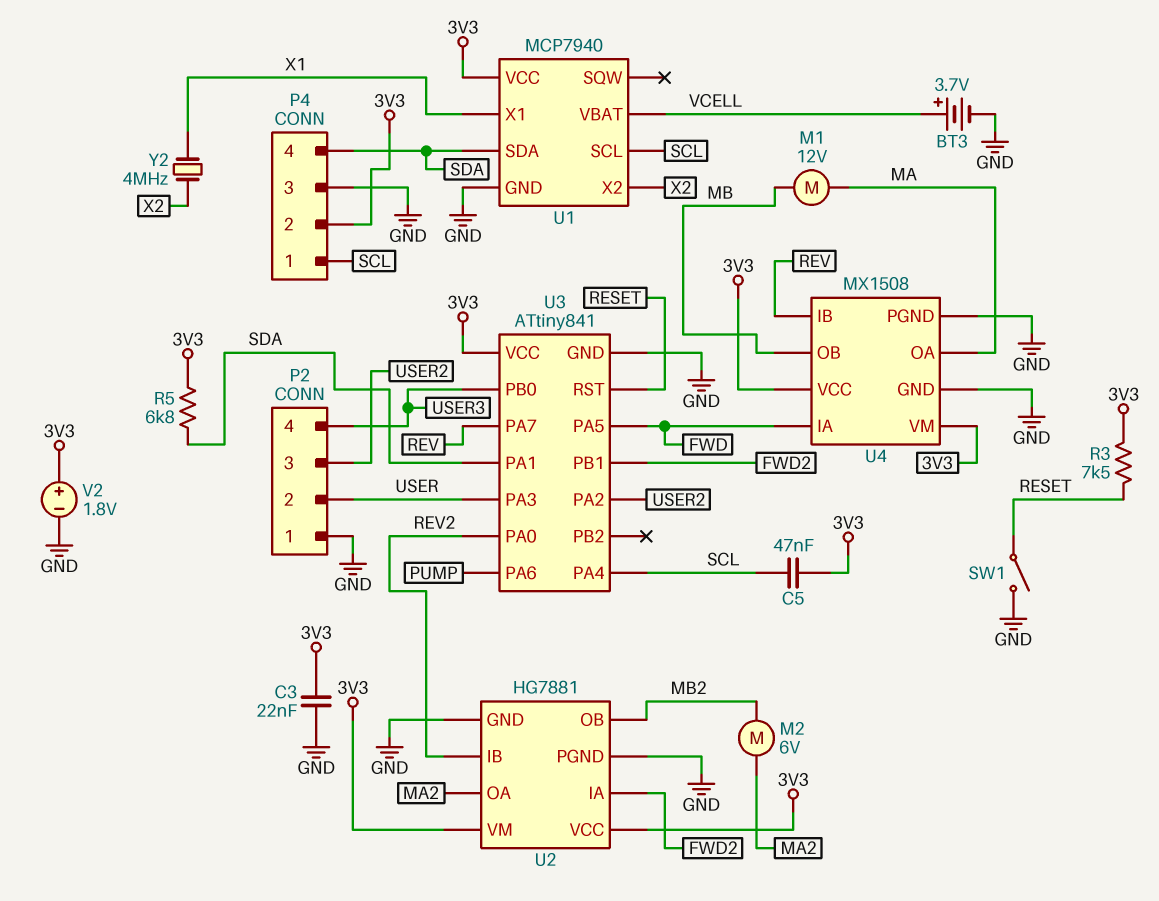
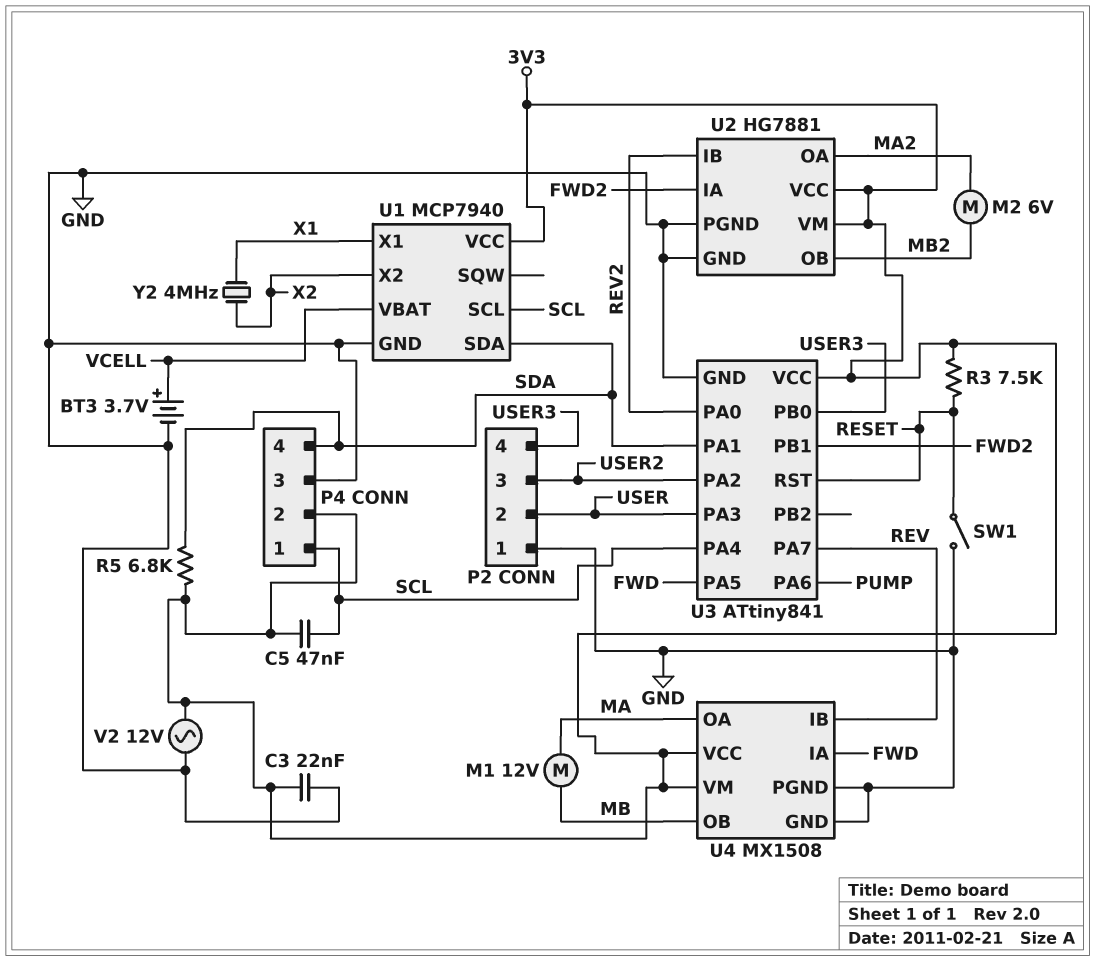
V2: 1.8V (plus 3V3, minus GND) -> AC 12V (3V3, GND)

